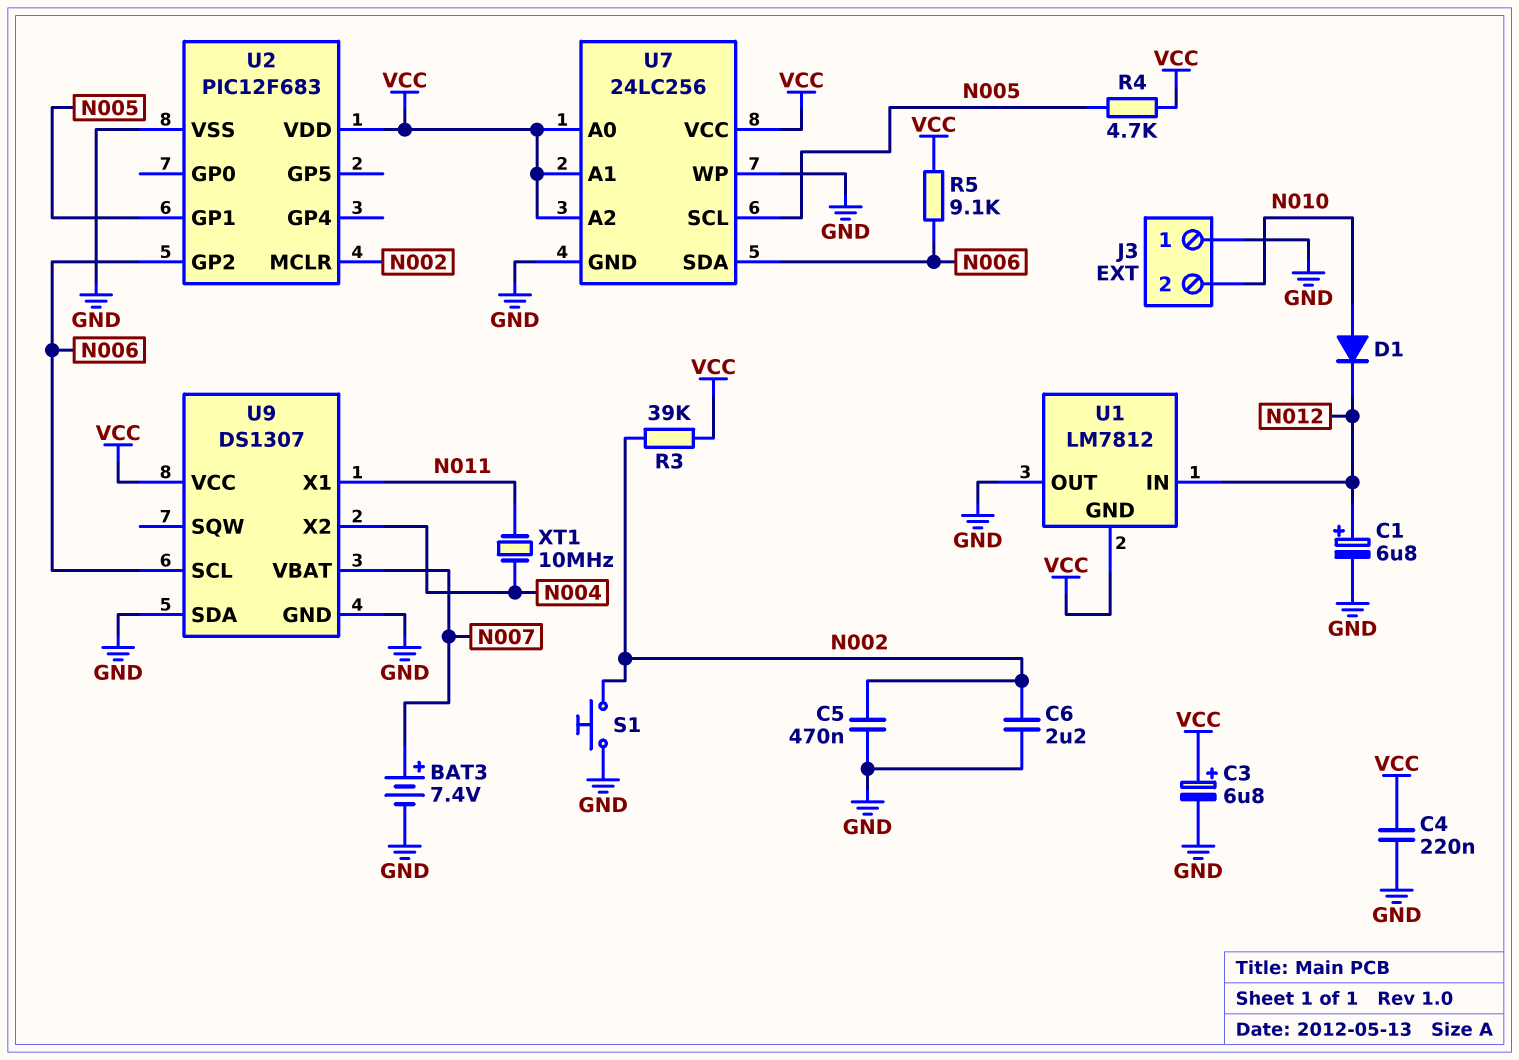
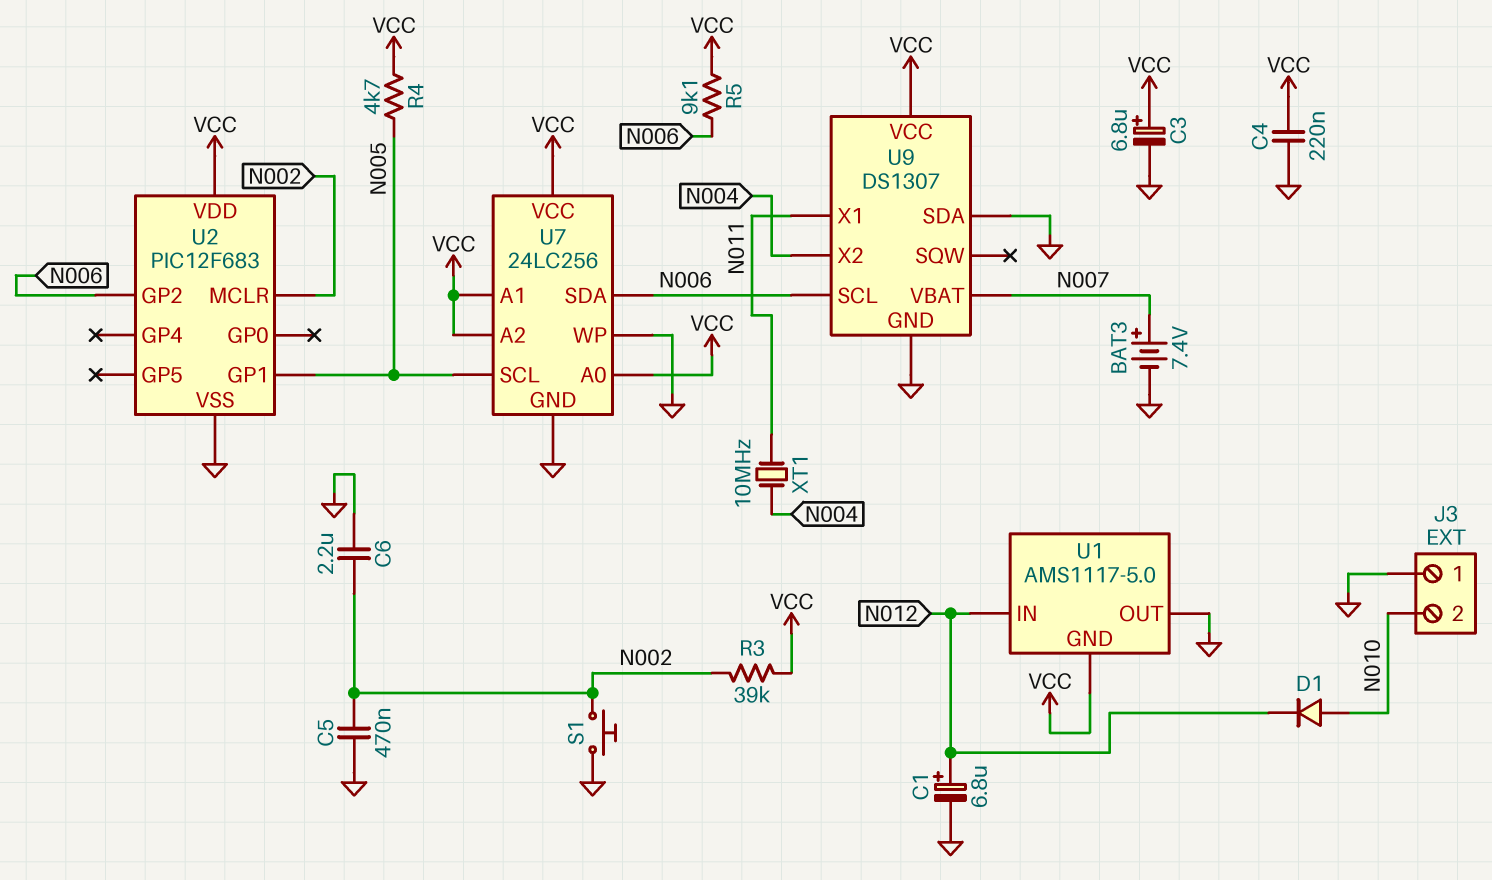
U1: LM7812 -> AMS1117-5.0

